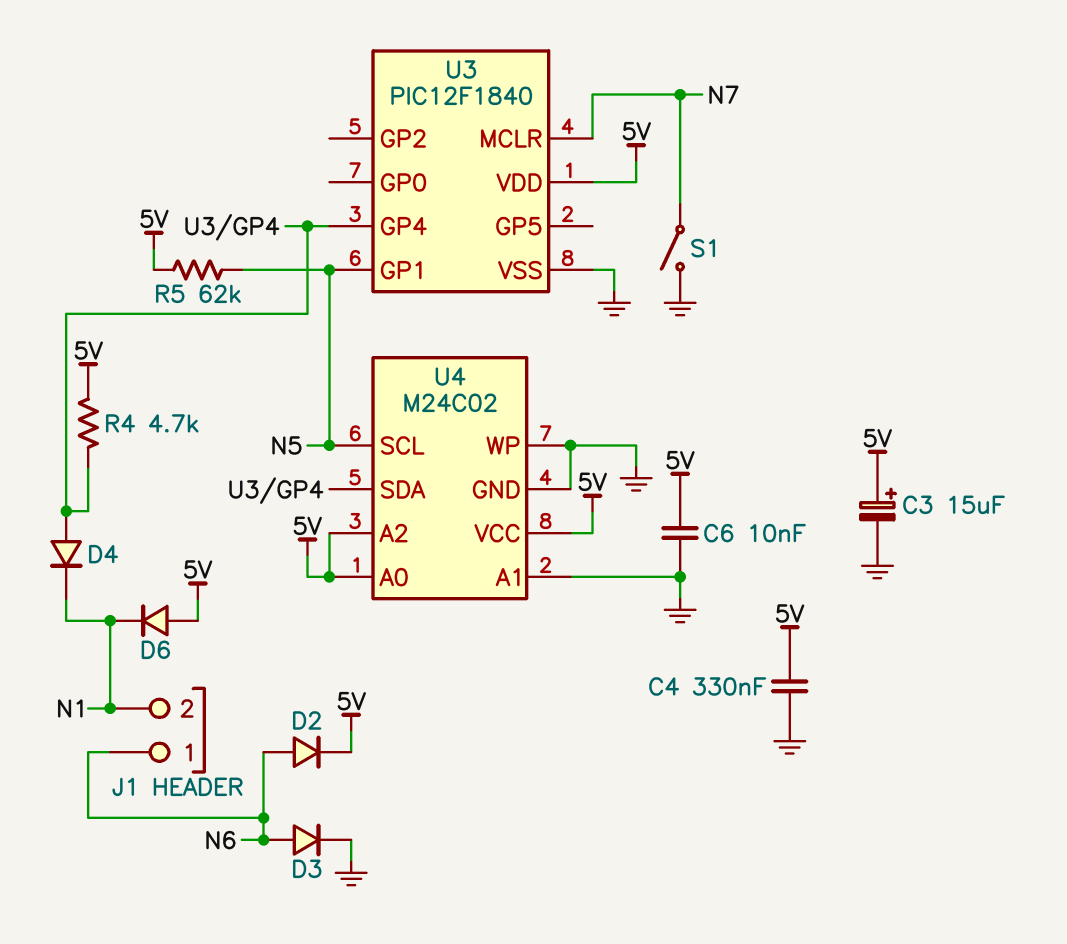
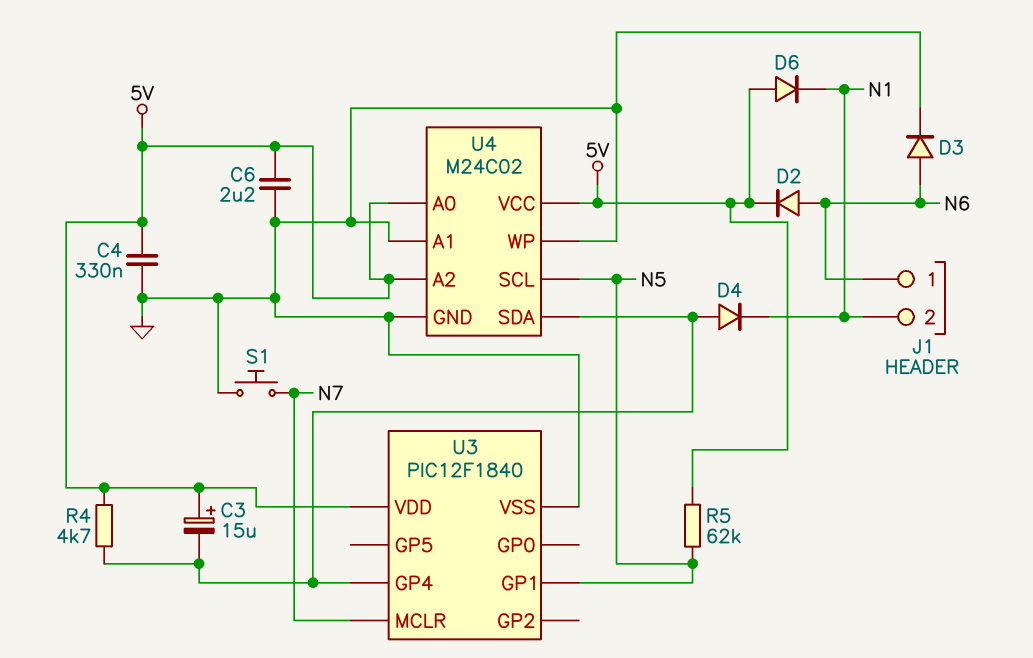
C3: 15uF (plus 5V, minus GND) -> 15uF (plus 5V, minus U3/GP4)
C6: 10nF (5V, GND) -> 2.2uF (5V, GND)
S1: switch (GND, N7) -> button (GND, N7)

